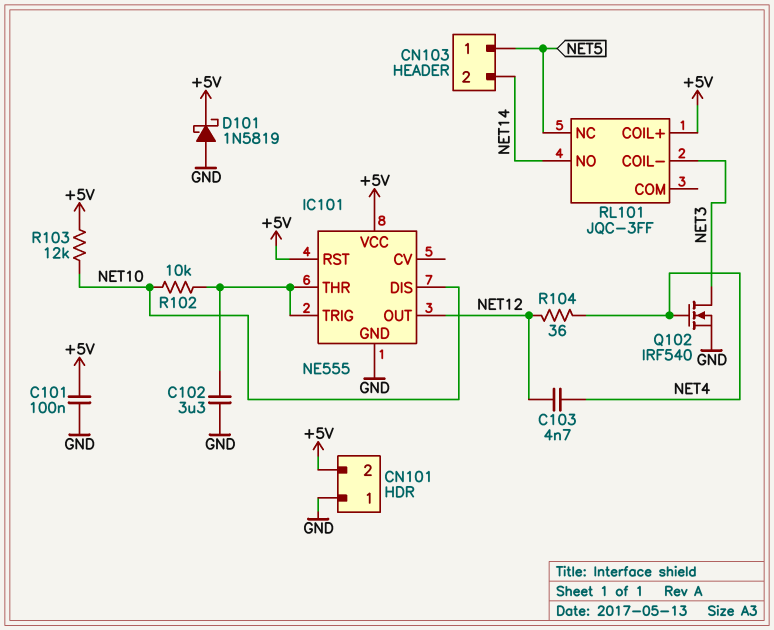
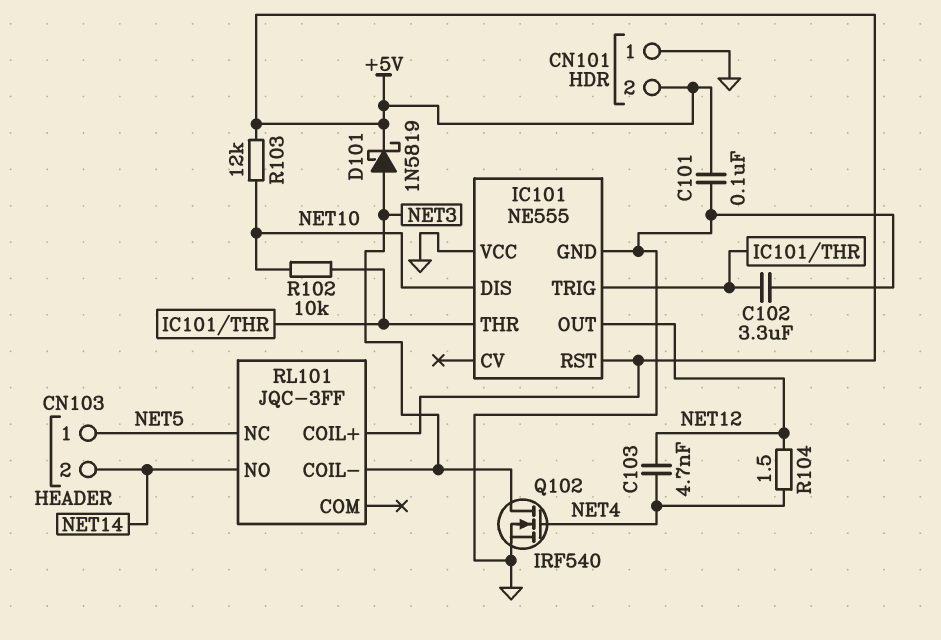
D101: schottky 1N5819 (A GND, K +5V) -> schottky 1N5819 (A NET3, K +5V)
IC101 pin VCC: +5V -> GND
R104: 36 (NET4, NET12) -> 1.5 (NET4, NET12)

